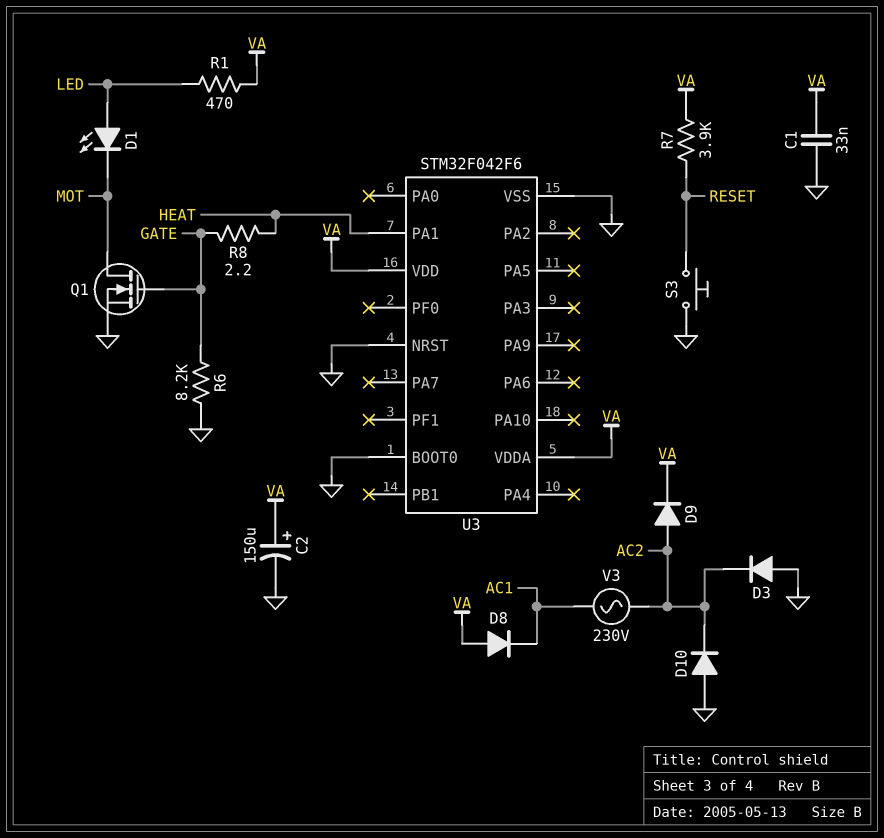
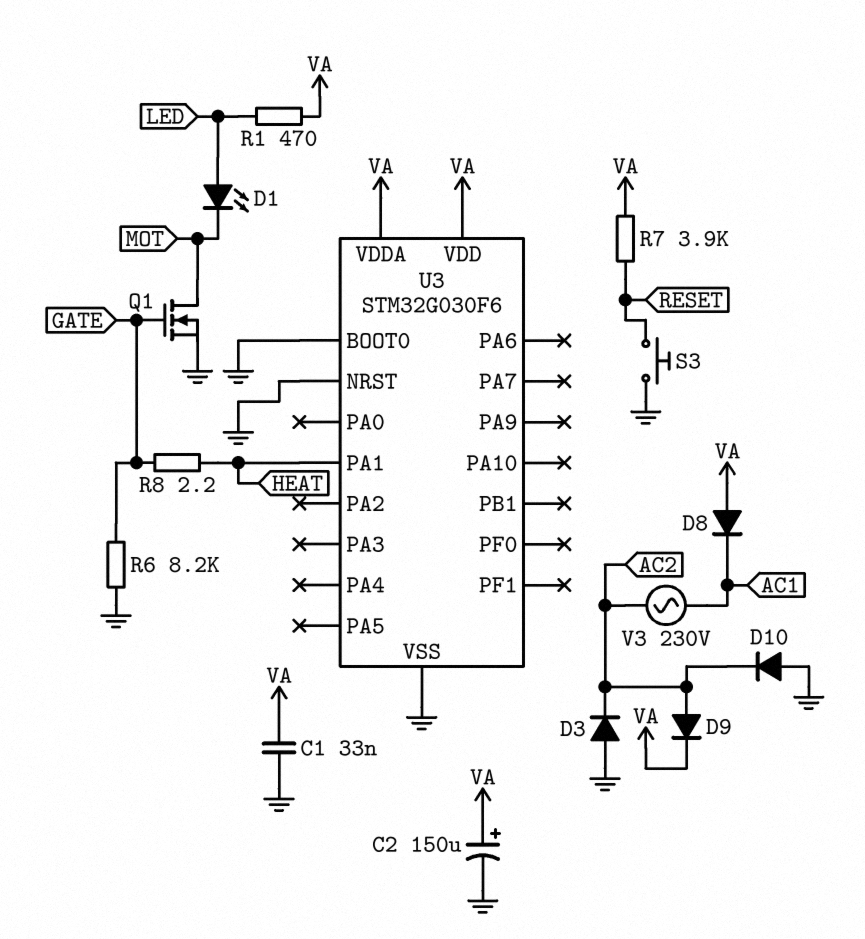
U3: STM32F042F6 -> STM32G030F6

